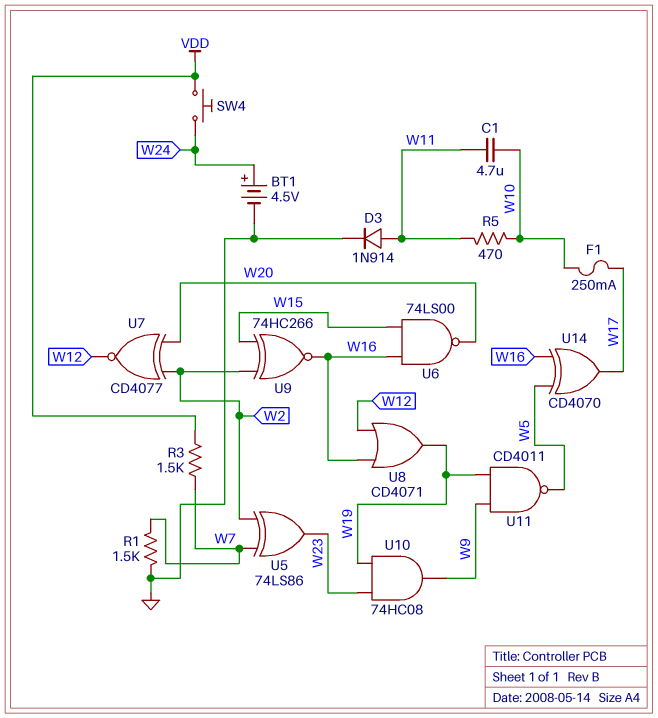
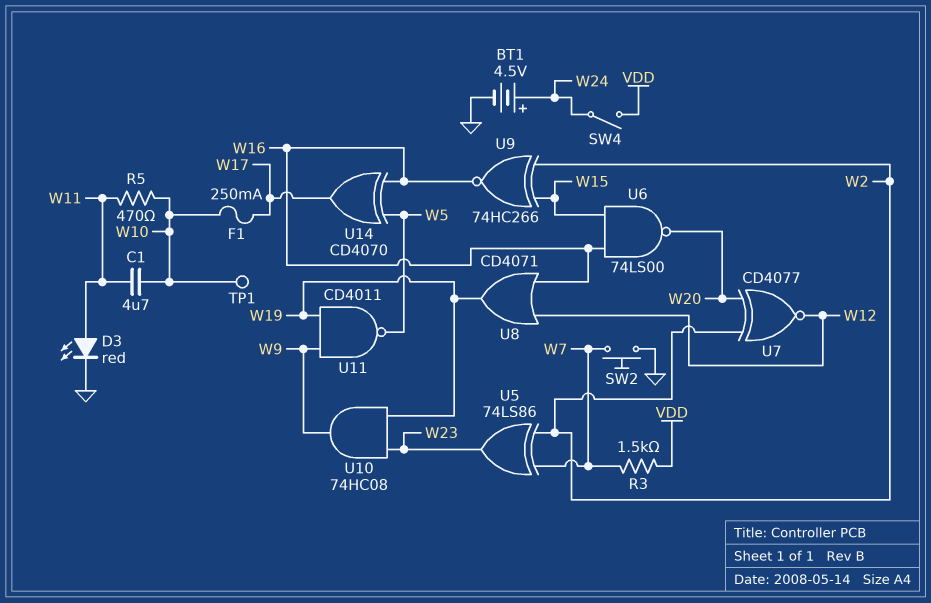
D3: diode 1N914 (A W11, K GND) -> LED red (A W11, K GND)
R1: 1.5k (GND, W7) -> none
SW2: none -> button (GND, W7)
SW4: button (VDD, W24) -> switch (VDD, W24)
TP1: none -> test point (W10)

